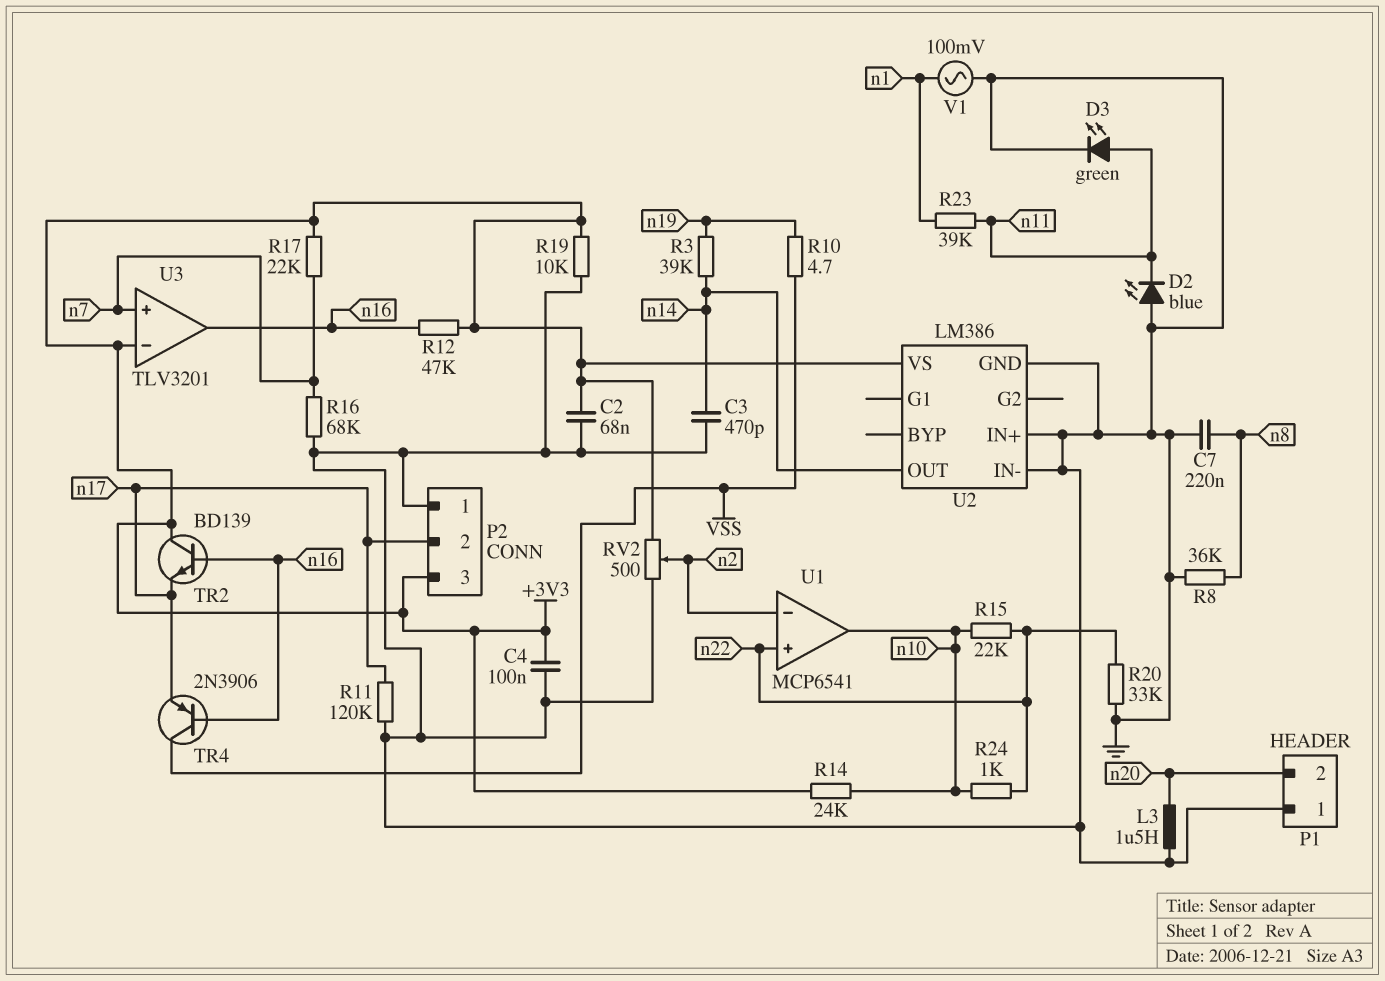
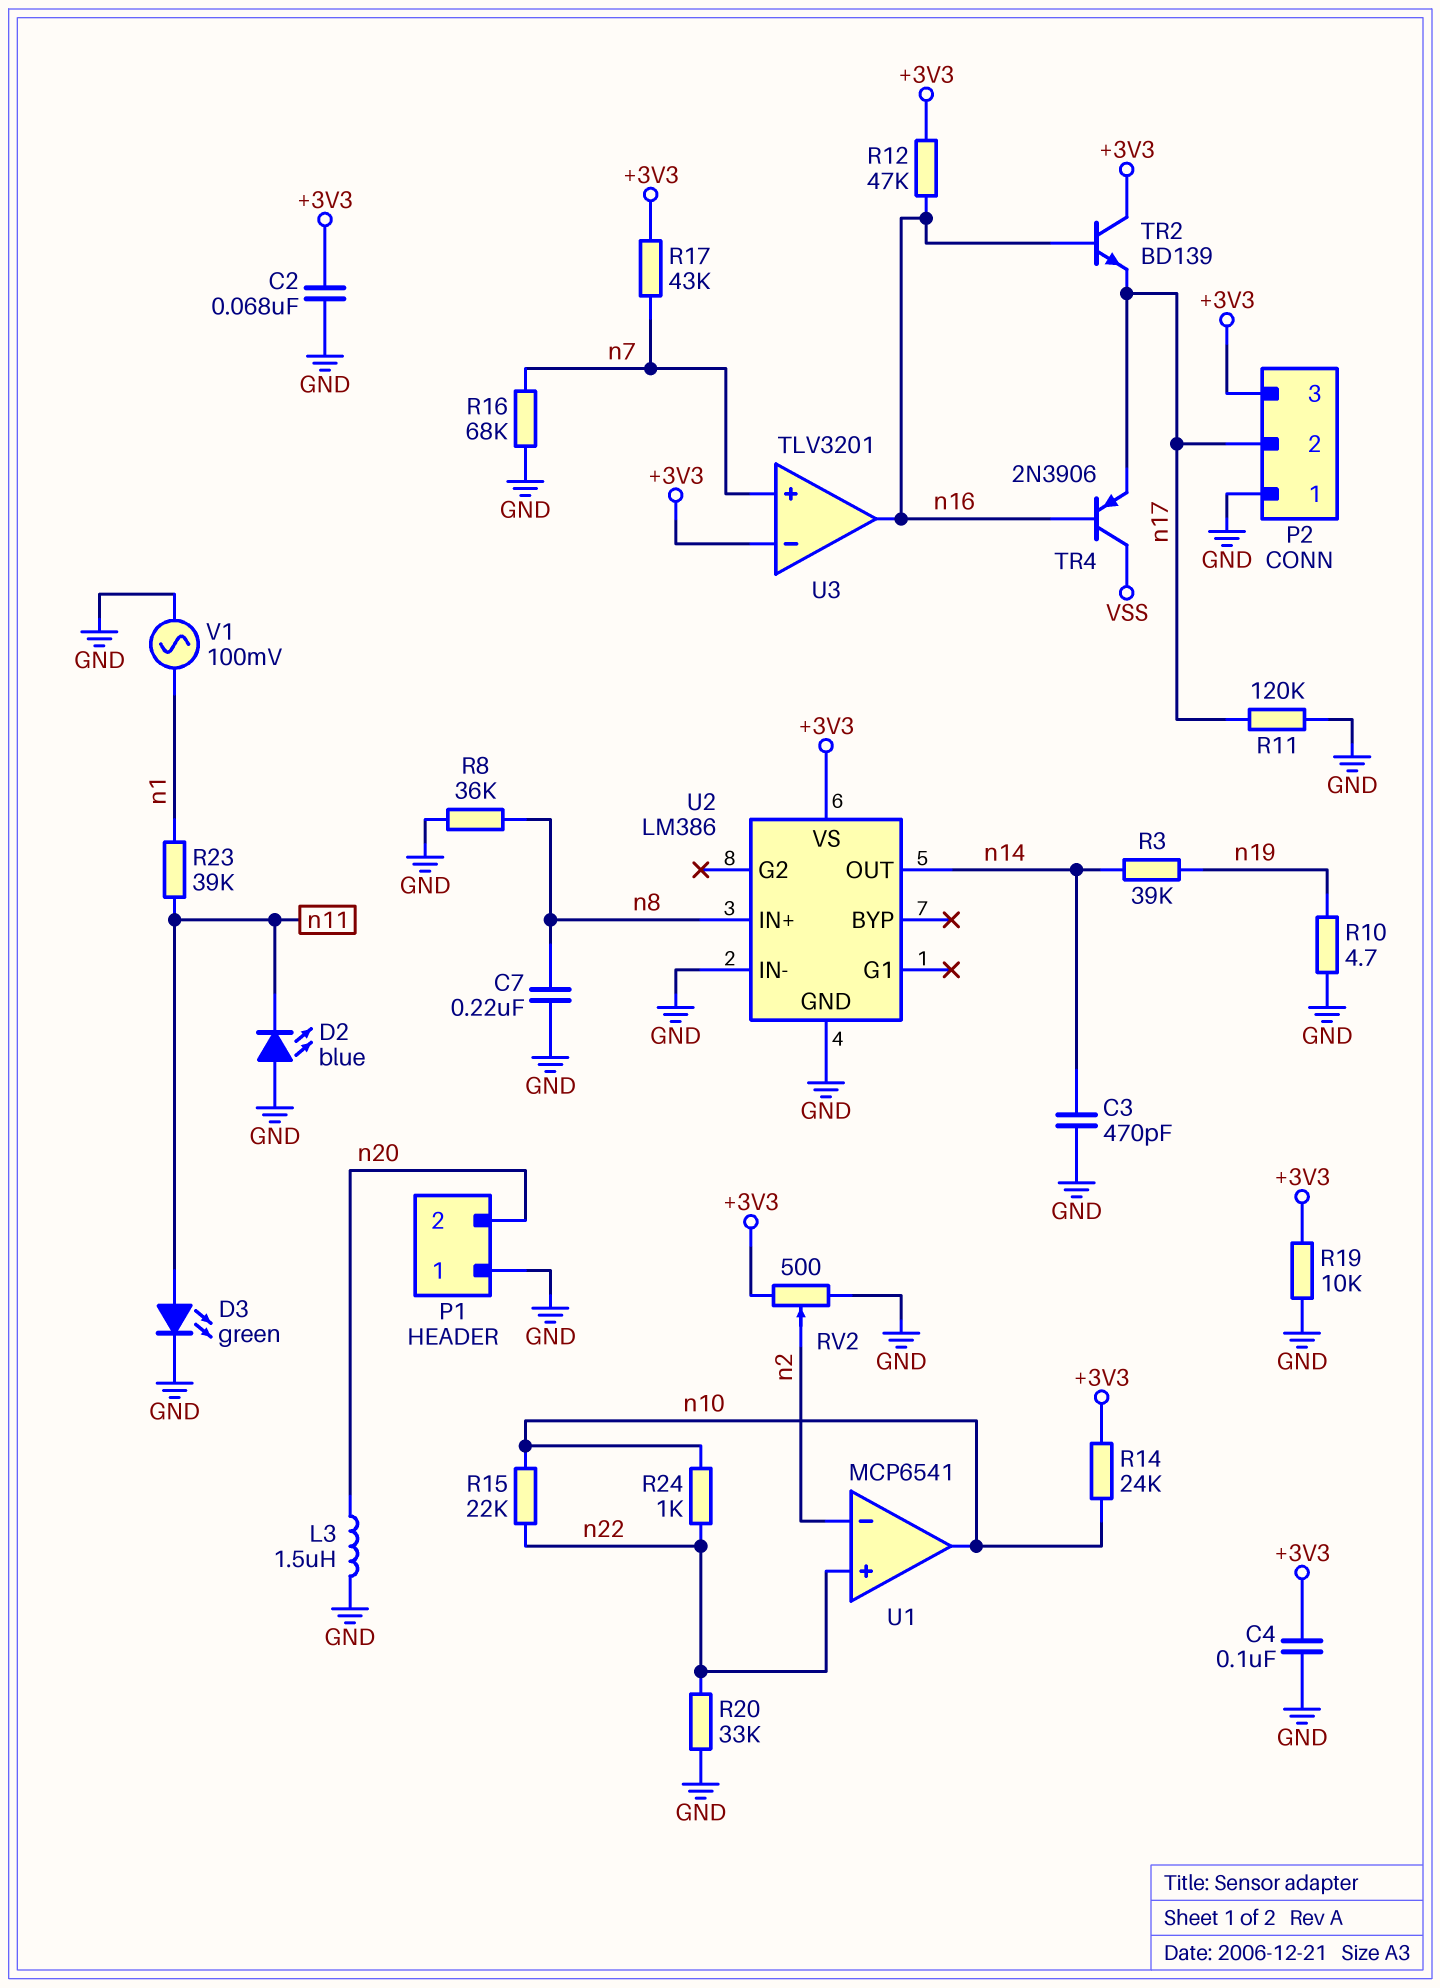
R10: 4.7 (VSS, n19) -> 4.7 (GND, n19)
R17: 22k (+3V3, n7) -> 43k (+3V3, n7)
U2 pin IN+: GND -> n8

